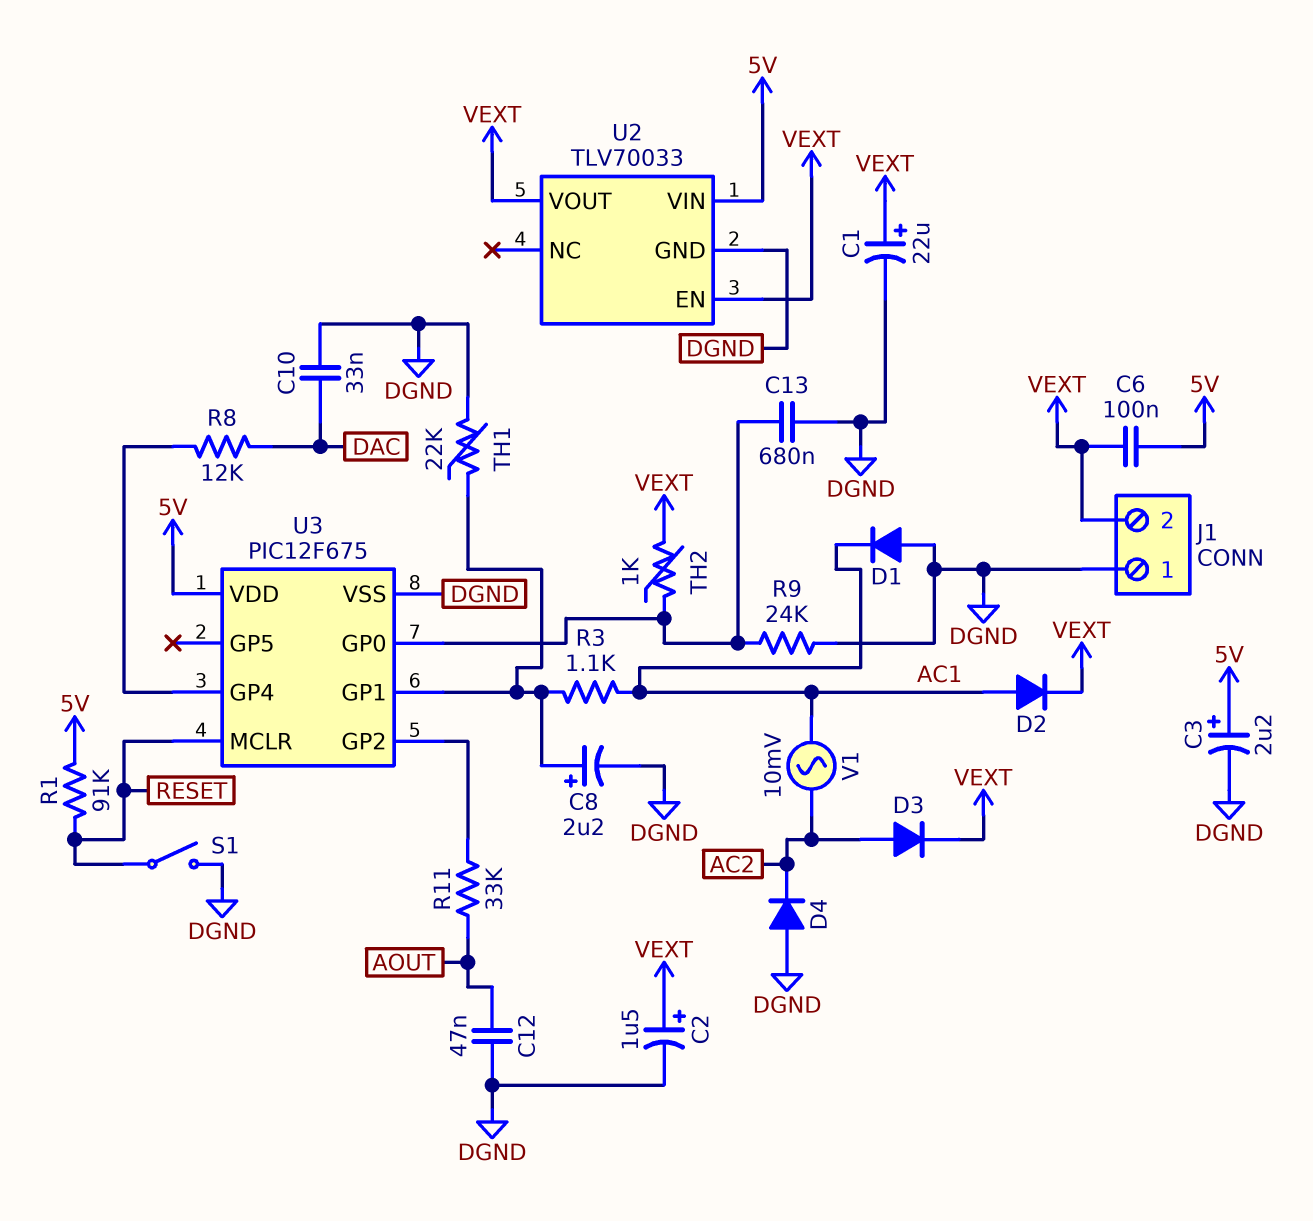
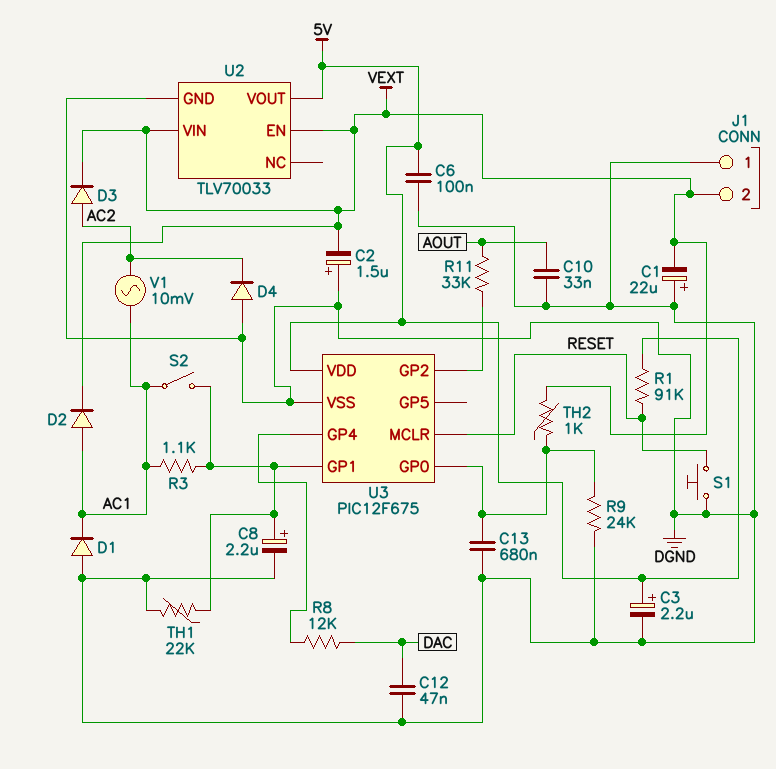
C1: 22uF (plus VEXT, minus DGND) -> 22uF (plus DGND, minus VEXT)
C2: 1.5uF (plus VEXT, minus DGND) -> 1.5uF (plus DGND, minus VEXT)
C6: 100nF (5V, VEXT) -> 100nF (5V, DGND)
C10: 33nF (DAC, DGND) -> 33nF (AOUT, DGND)
C12: 47nF (AOUT, DGND) -> 47nF (DAC, DGND)
S1: switch (DGND, RESET) -> button (DGND, RESET)
S2: none -> switch (AC1, U3/GP1)
U2 pin VIN: 5V -> VEXT
U2 pin VOUT: VEXT -> 5V

